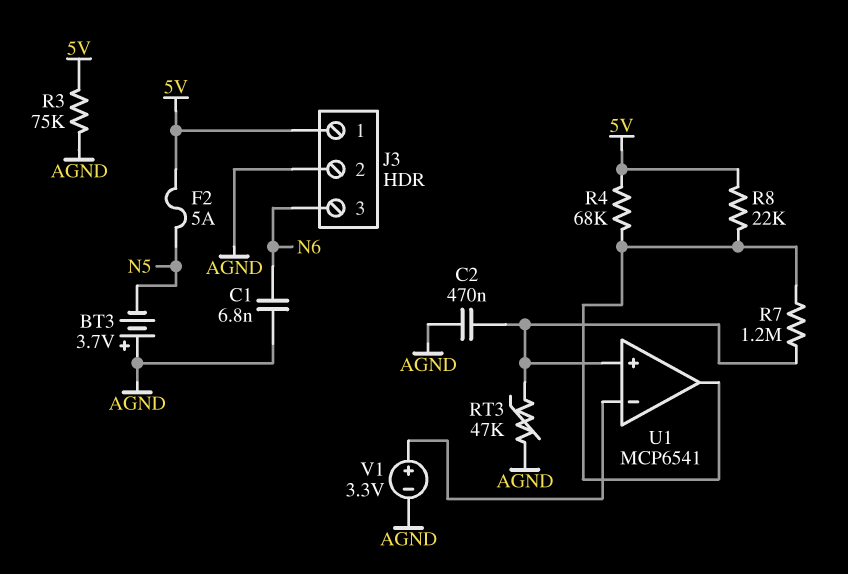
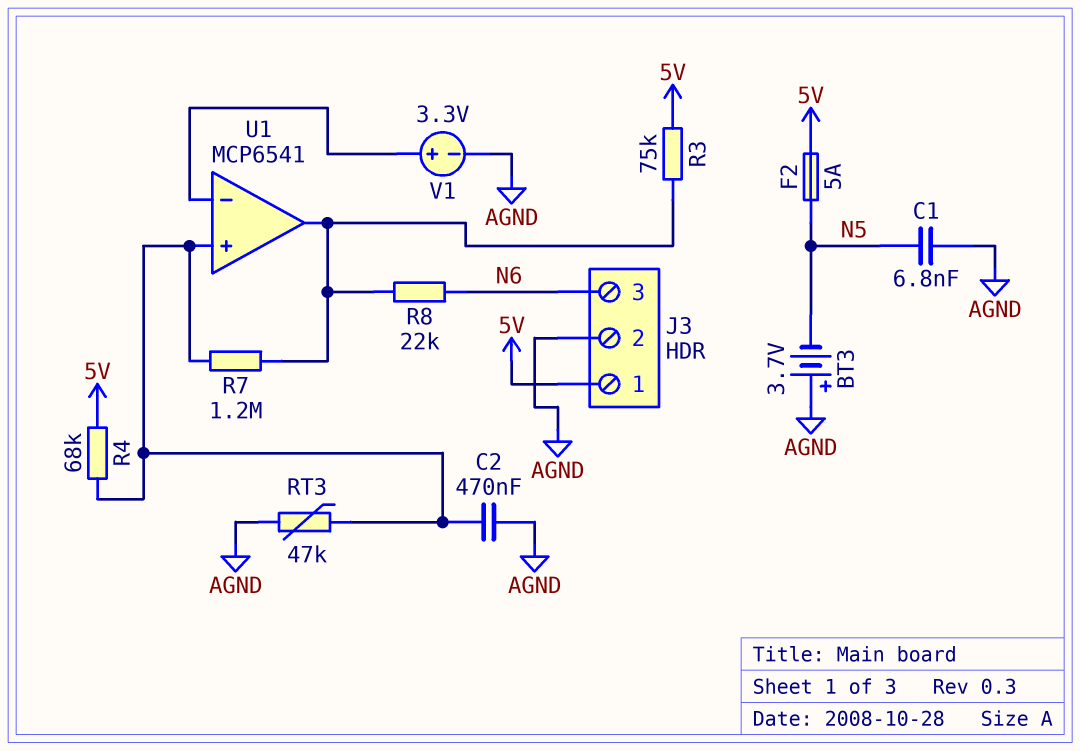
C1: 6.8nF (AGND, N6) -> 6.8nF (AGND, N5)
R3: 75k (5V, AGND) -> 75k (5V, U1/out)
R4: 68k (5V, U1/out) -> 68k (5V, U1/in+)
R8: 22k (5V, U1/out) -> 22k (N6, U1/out)

